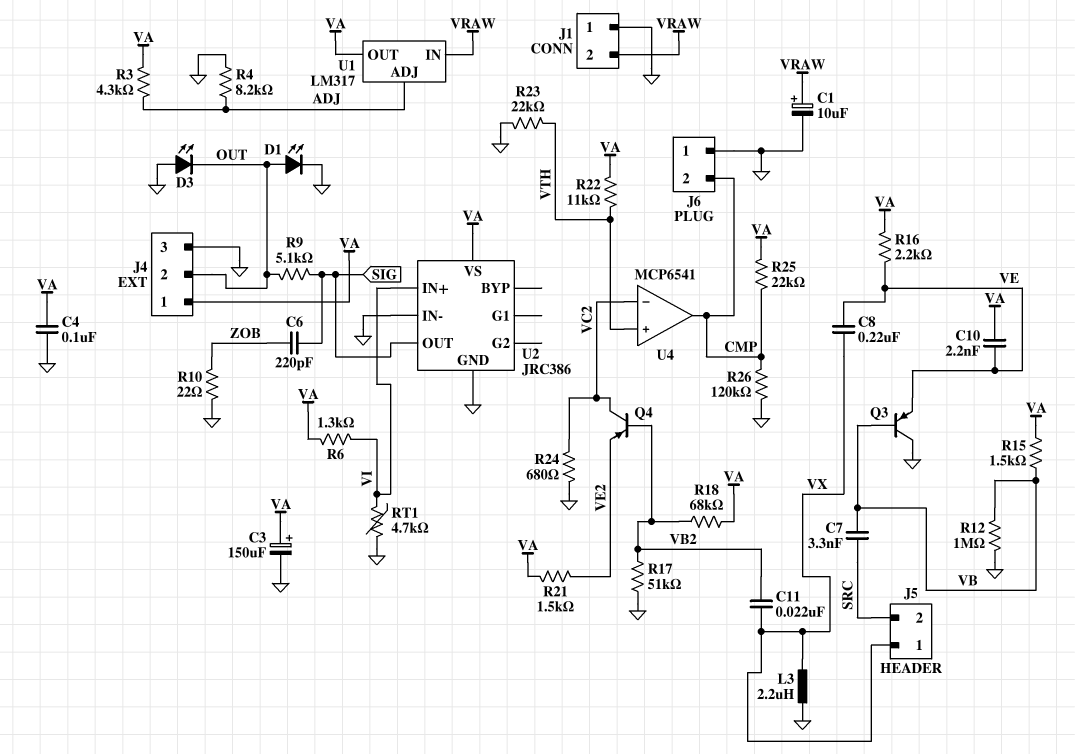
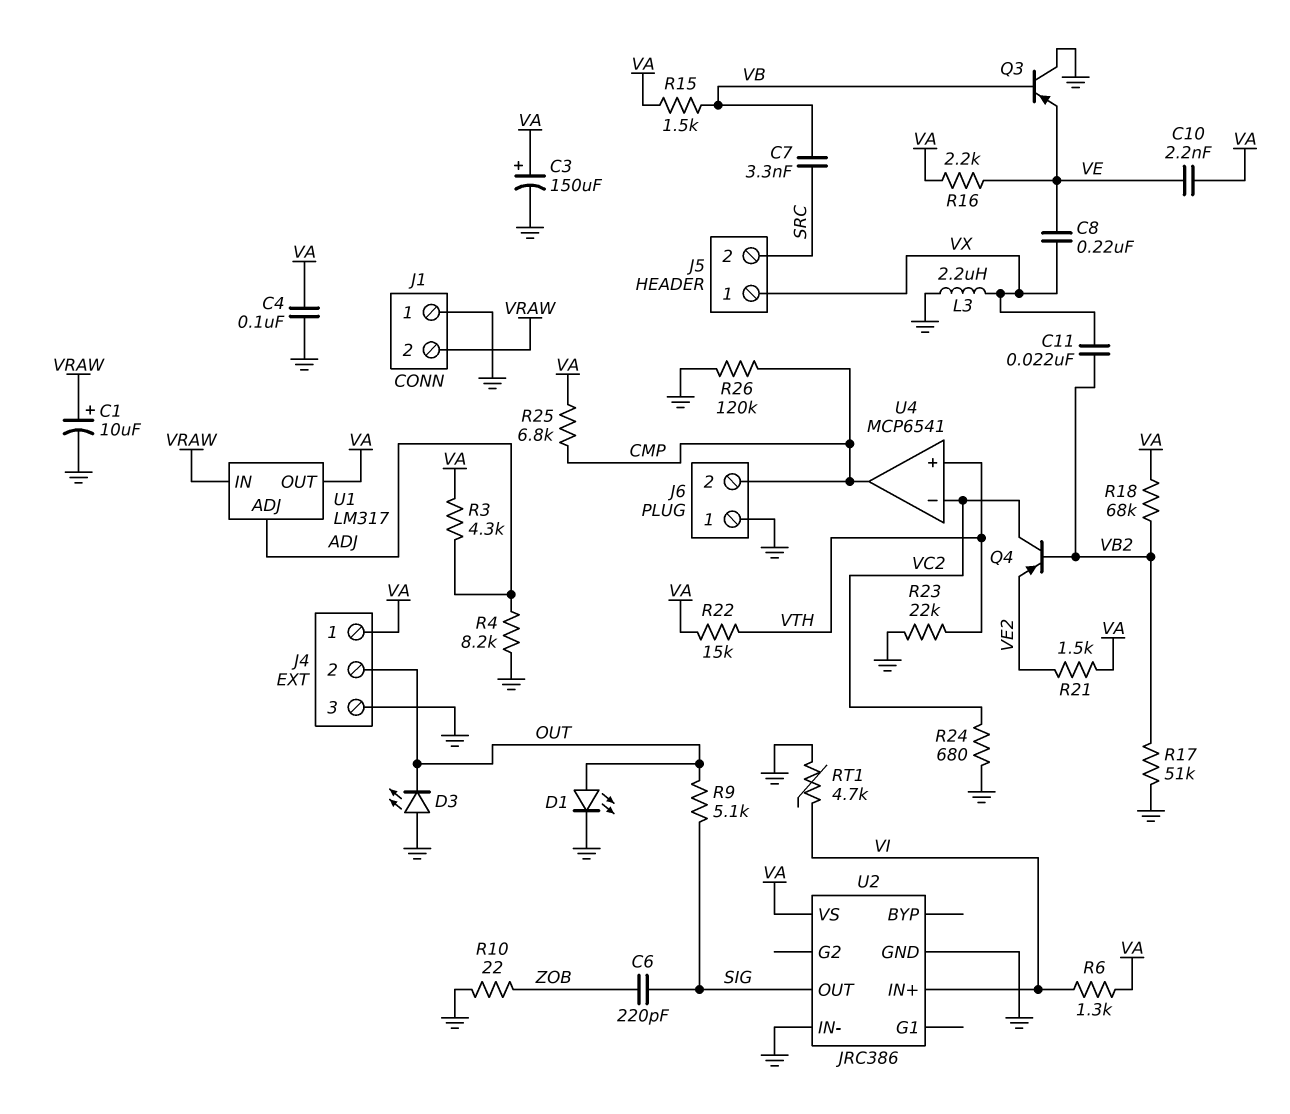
R12: 1M (GND, VB) -> none
R22: 11k (VA, VTH) -> 15k (VA, VTH)
R25: 22k (CMP, VA) -> 6.8k (CMP, VA)

